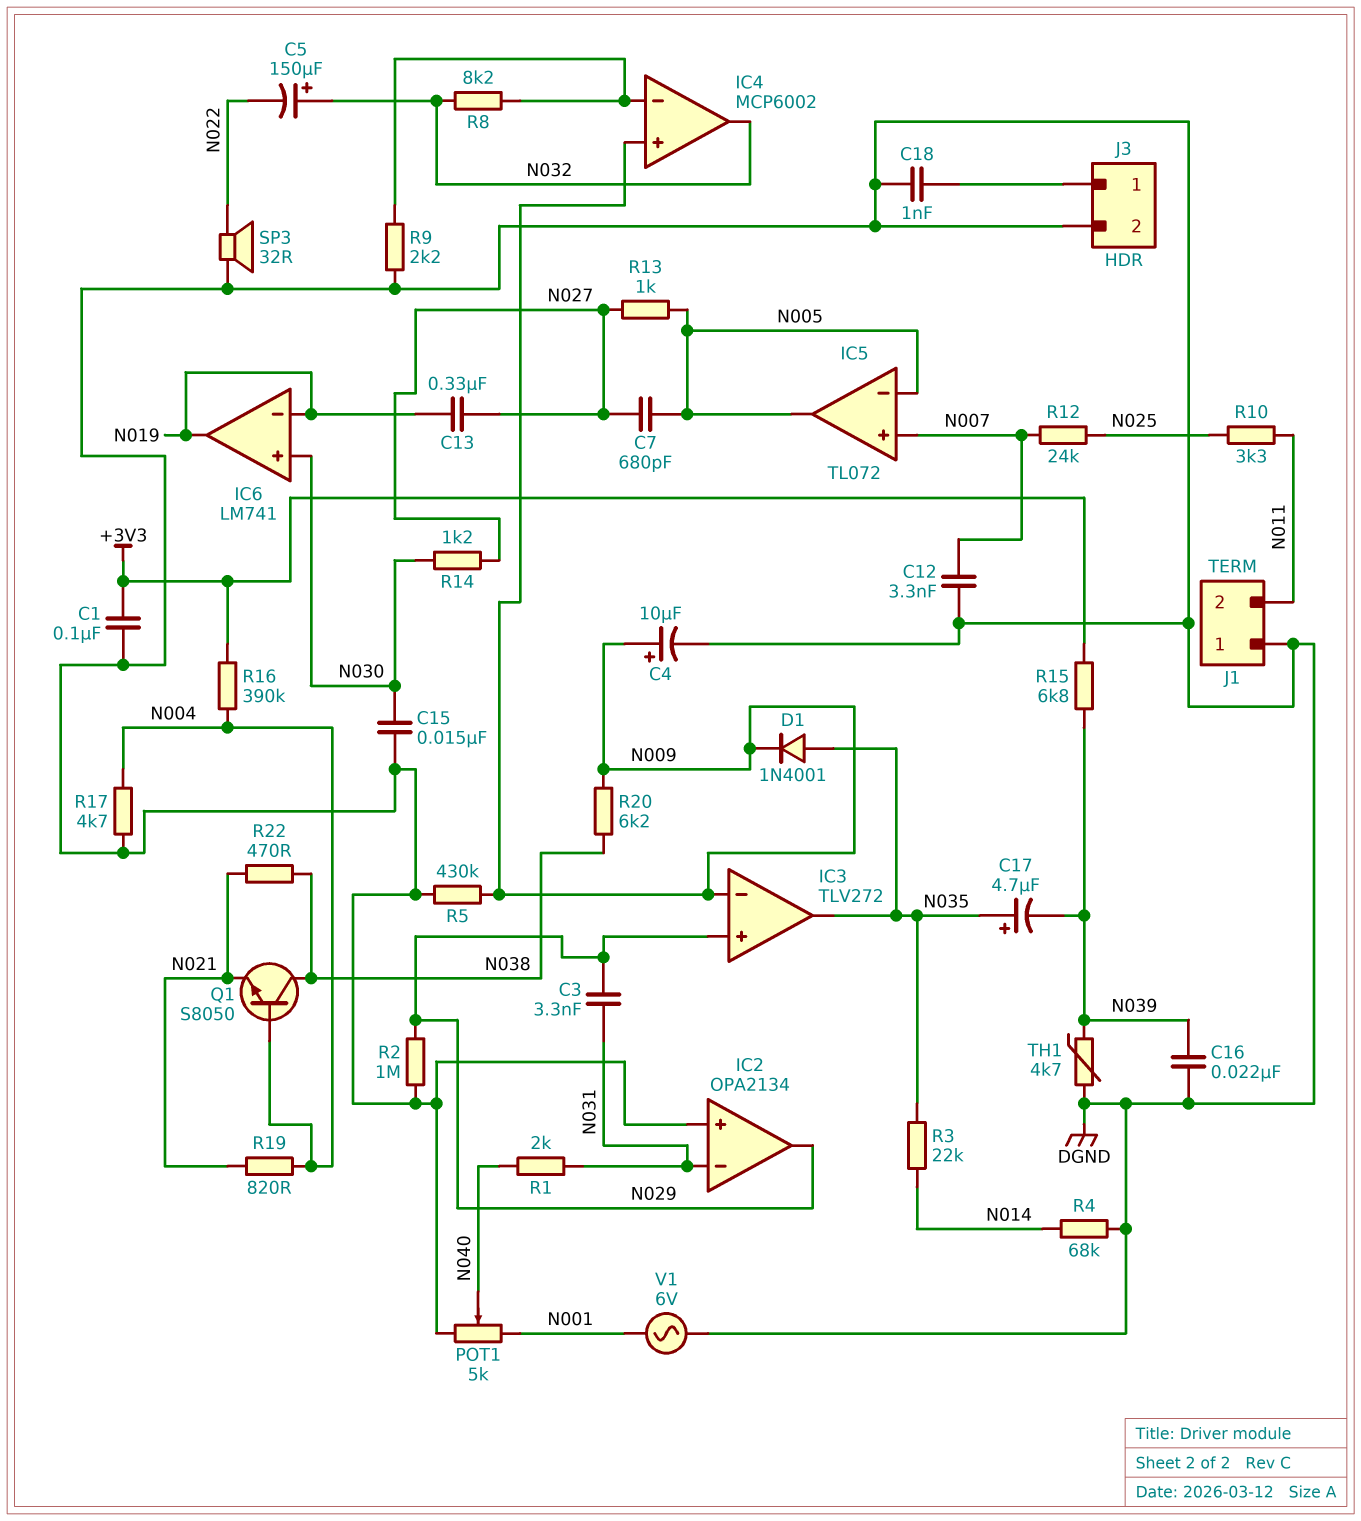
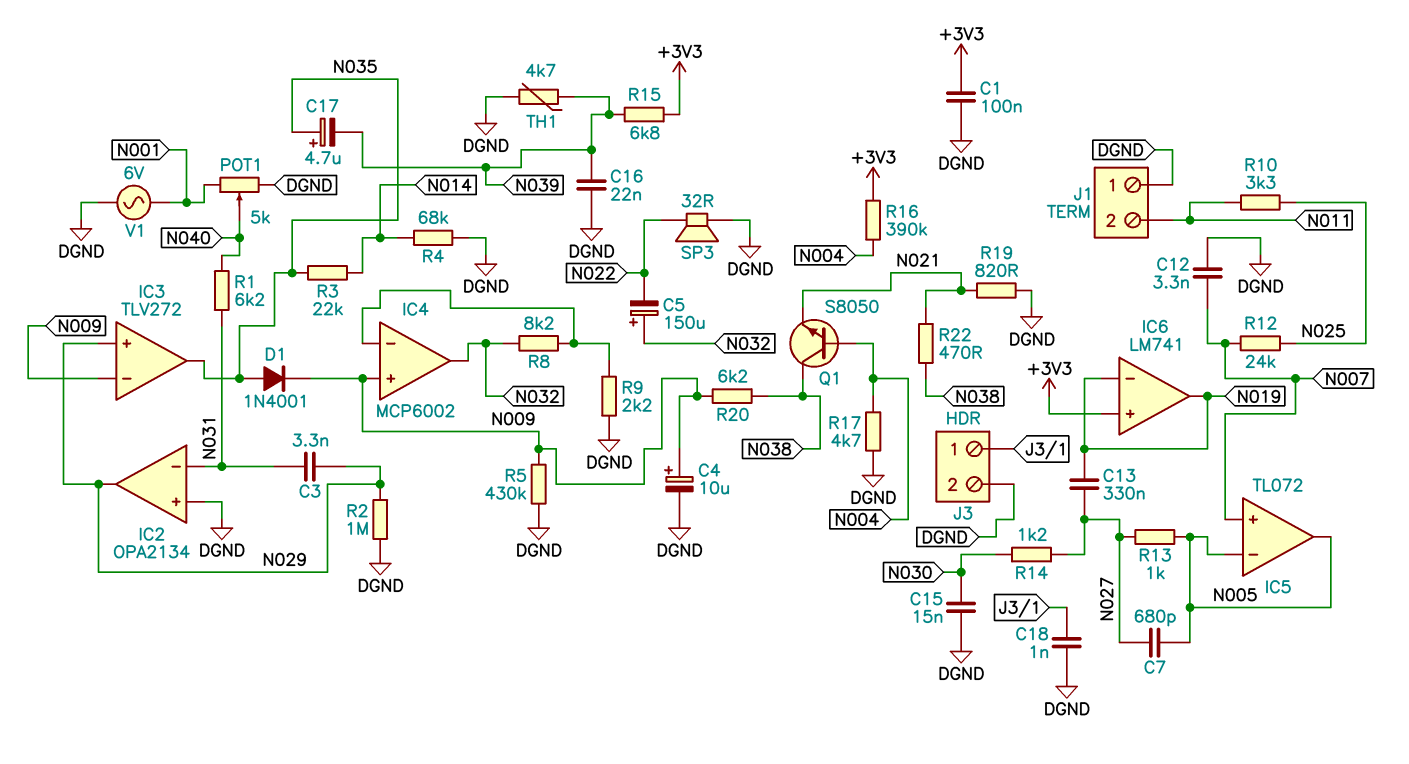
IC6 pin in+: N030 -> +3V3
R1: 2k (N031, N040) -> 6.2k (N031, N040)
R19: 820 (N004, N021) -> 820 (DGND, N021)

